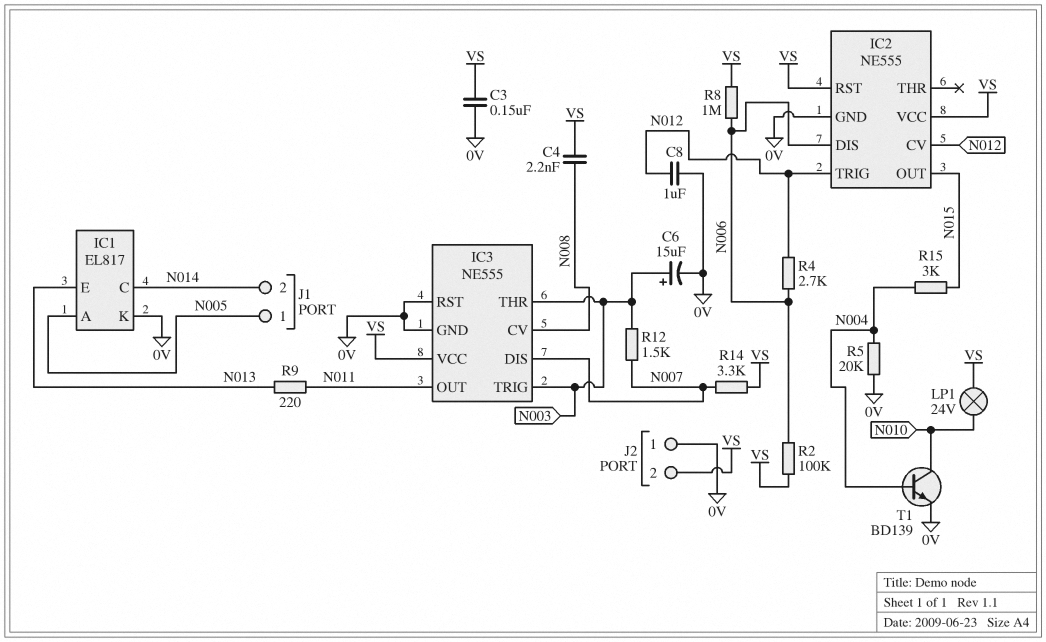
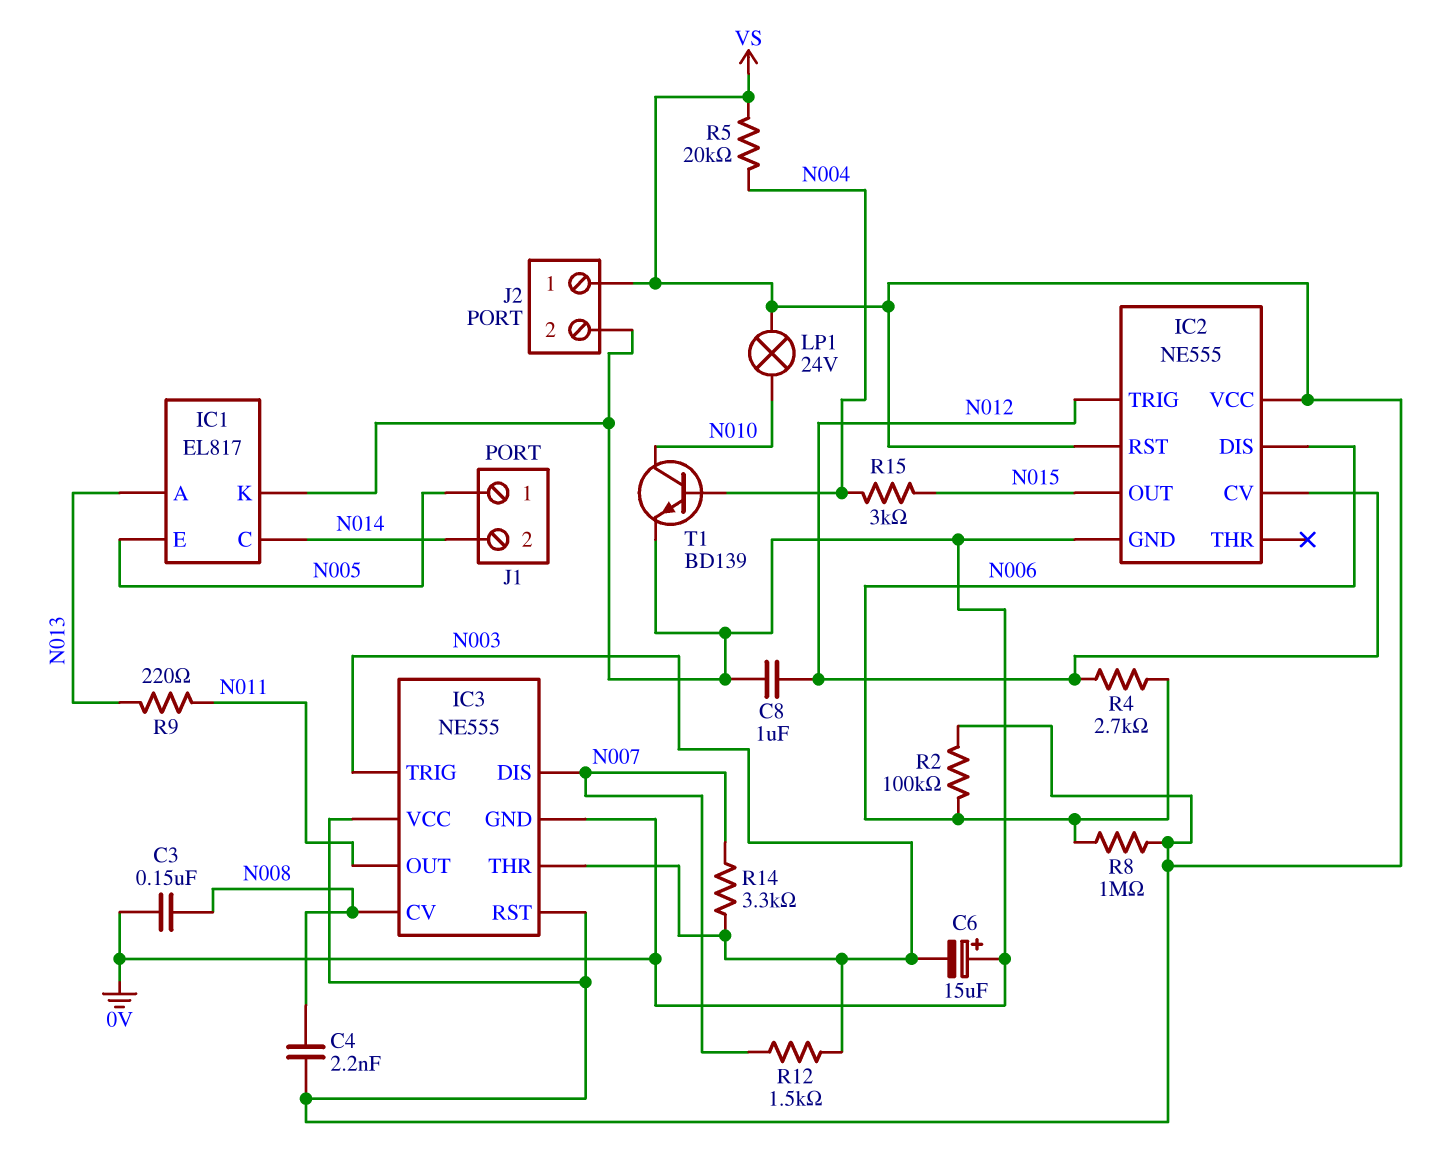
C3: 150nF (0V, VS) -> 150nF (0V, N008)
C6: 15uF (plus N003, minus 0V) -> 15uF (plus 0V, minus N003)
IC1 pin A: N005 -> N013
IC1 pin E: N013 -> N005
IC3 pin RST: 0V -> VS
J2 pin 1: 0V -> VS
J2 pin 2: VS -> 0V
R5: 20k (0V, N004) -> 20k (N004, VS)
R14: 3.3k (N007, VS) -> 3.3k (N003, N007)

